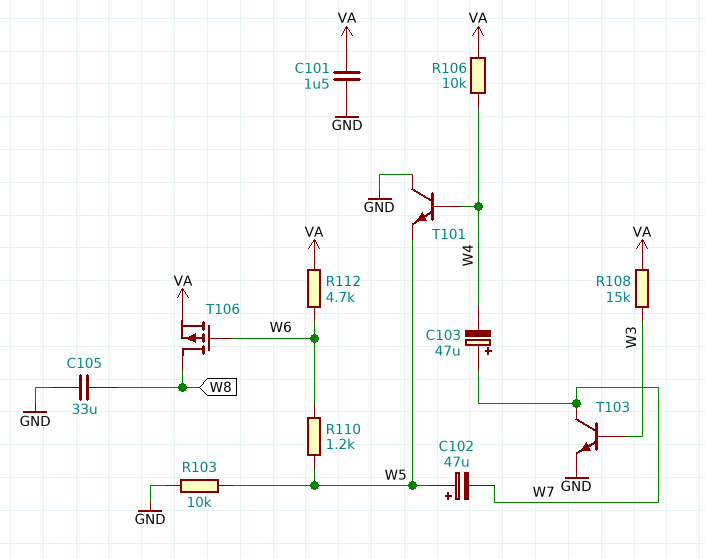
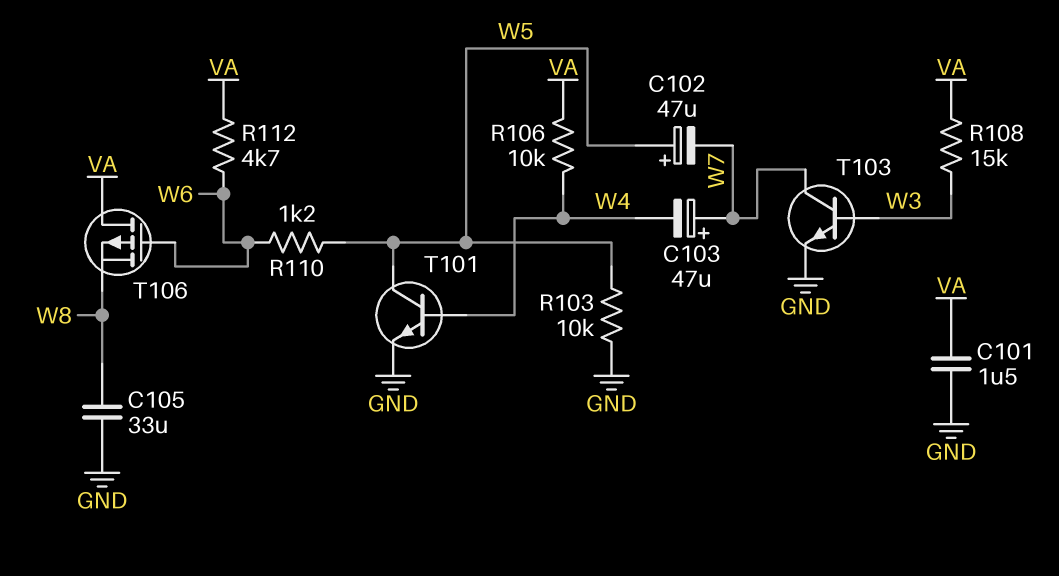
T101: NPN (B W4, C GND, E W5) -> NPN (B W4, C W5, E GND)
T106: PMOS (G W6, D W8, S VA) -> PMOS (G W6, D VA, S W8)

